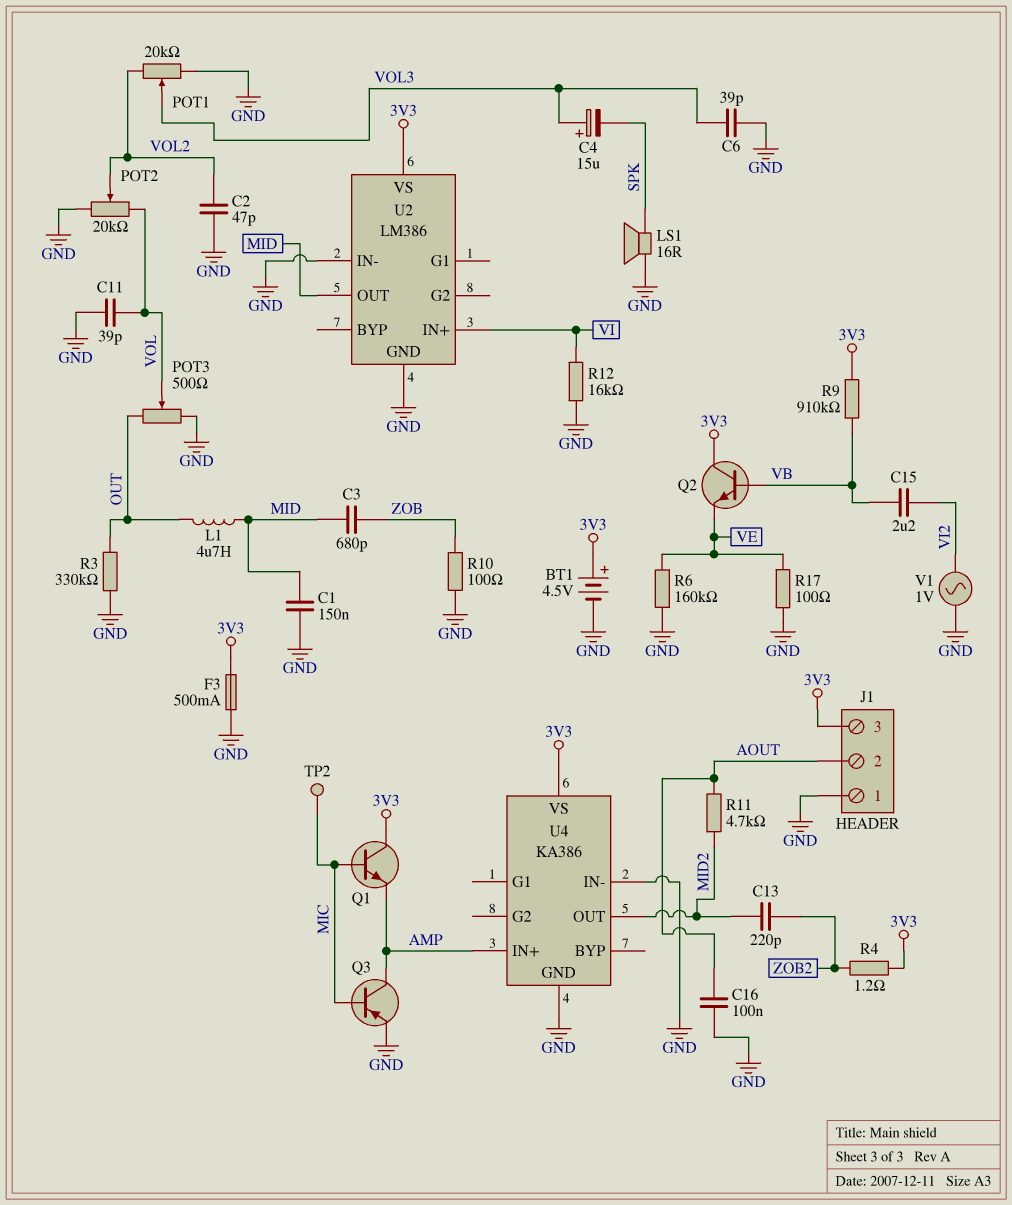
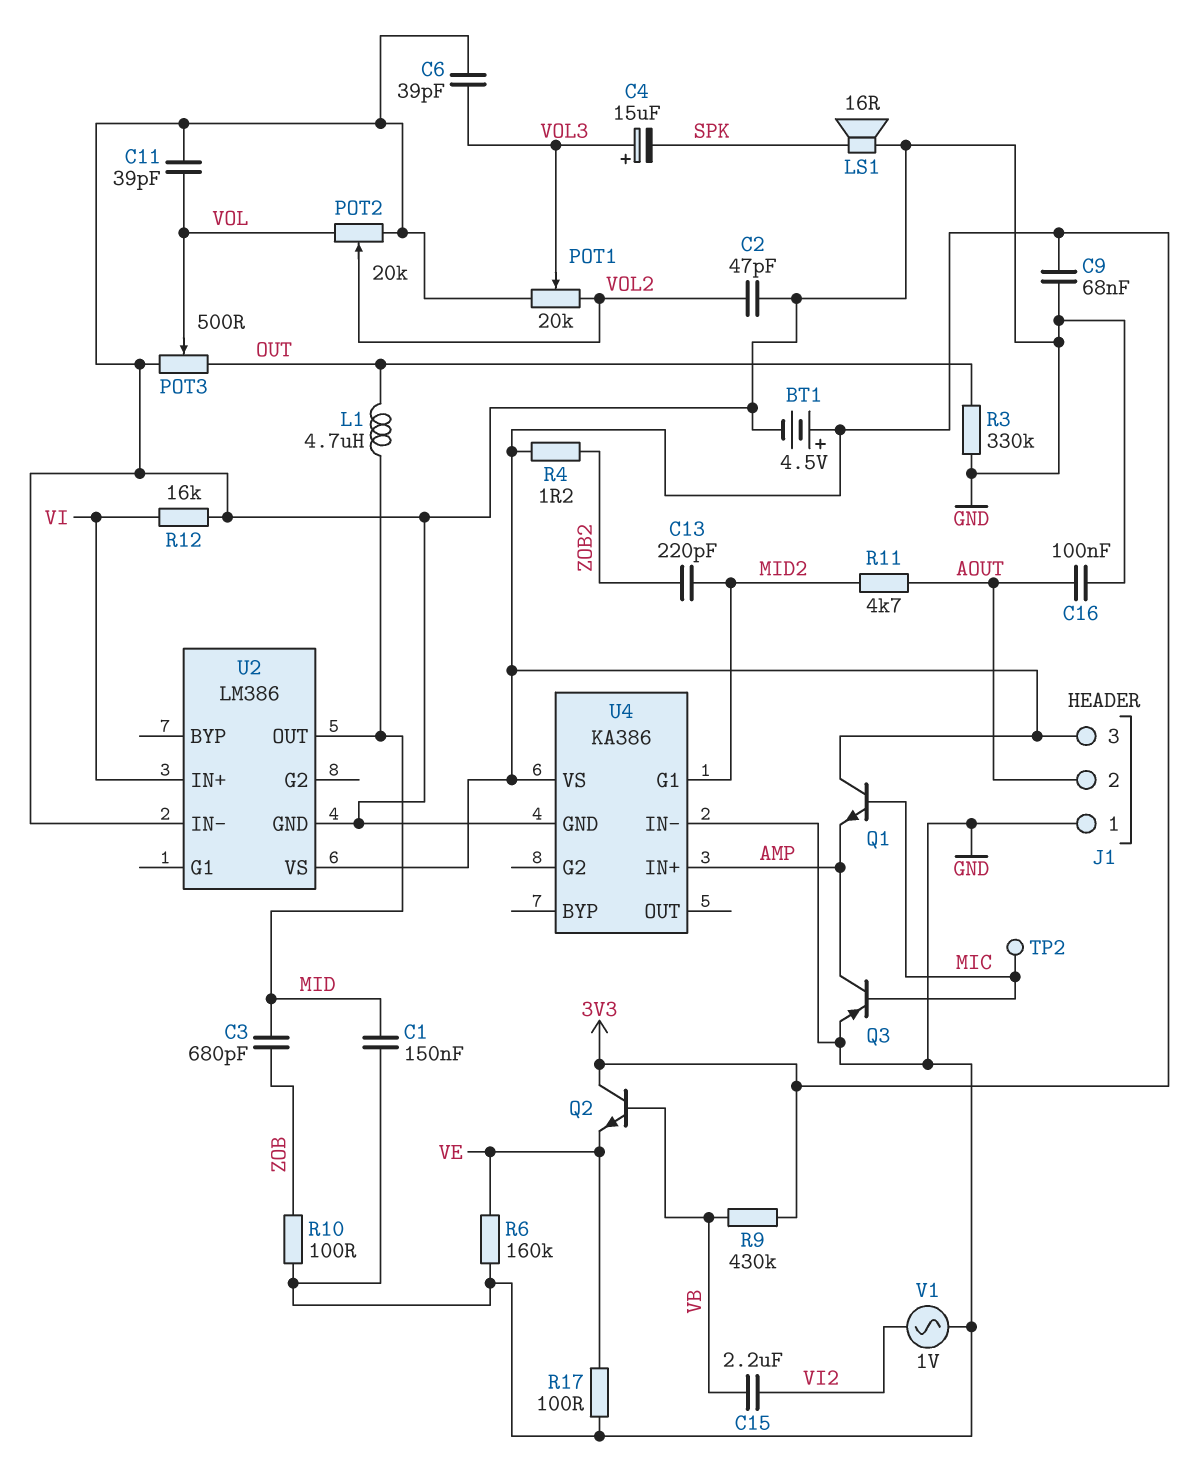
C9: none -> 68nF (3V3, GND)
F3: 500mA (3V3, GND) -> none
R9: 910k (3V3, VB) -> 430k (3V3, VB)
U4 pin G1: none -> MID2
U4 pin OUT: MID2 -> none

